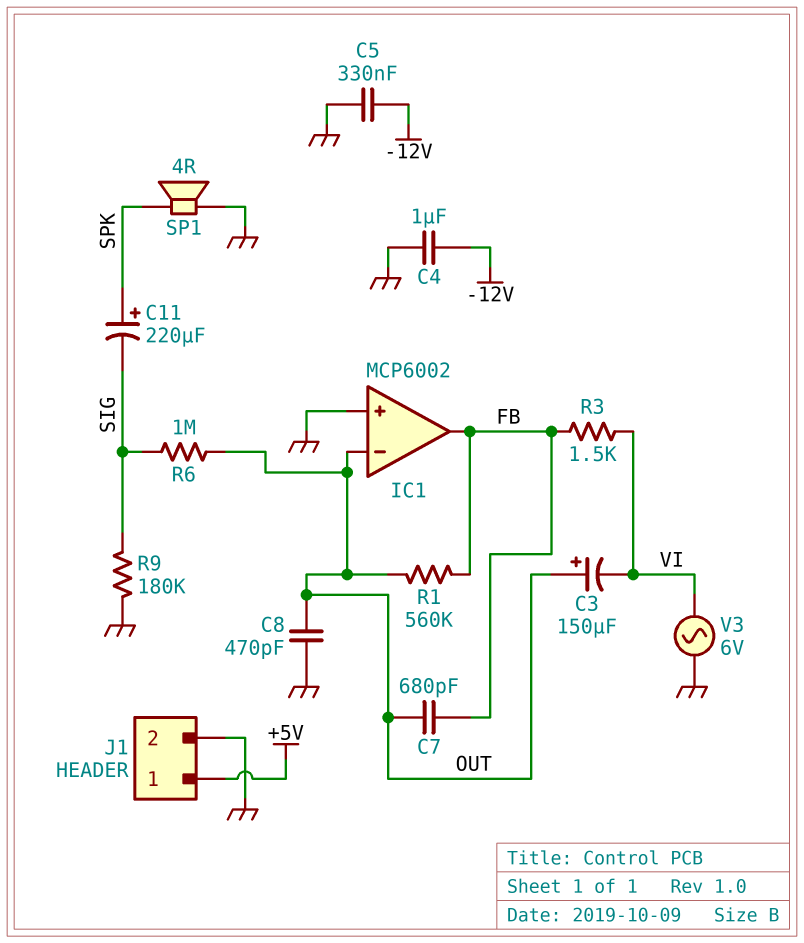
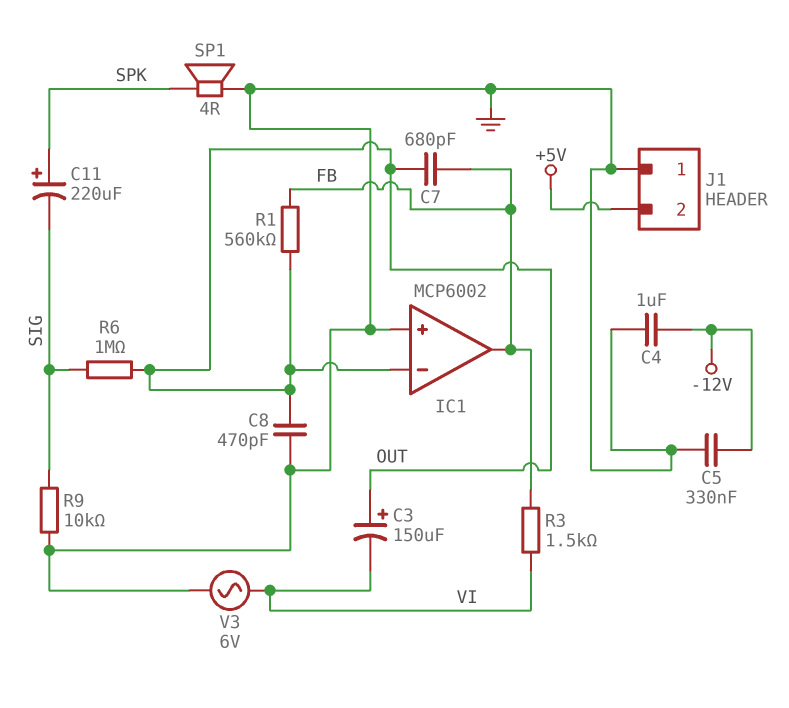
J1 pin 1: +5V -> GND
J1 pin 2: GND -> +5V
R9: 180k (GND, SIG) -> 10k (GND, SIG)

